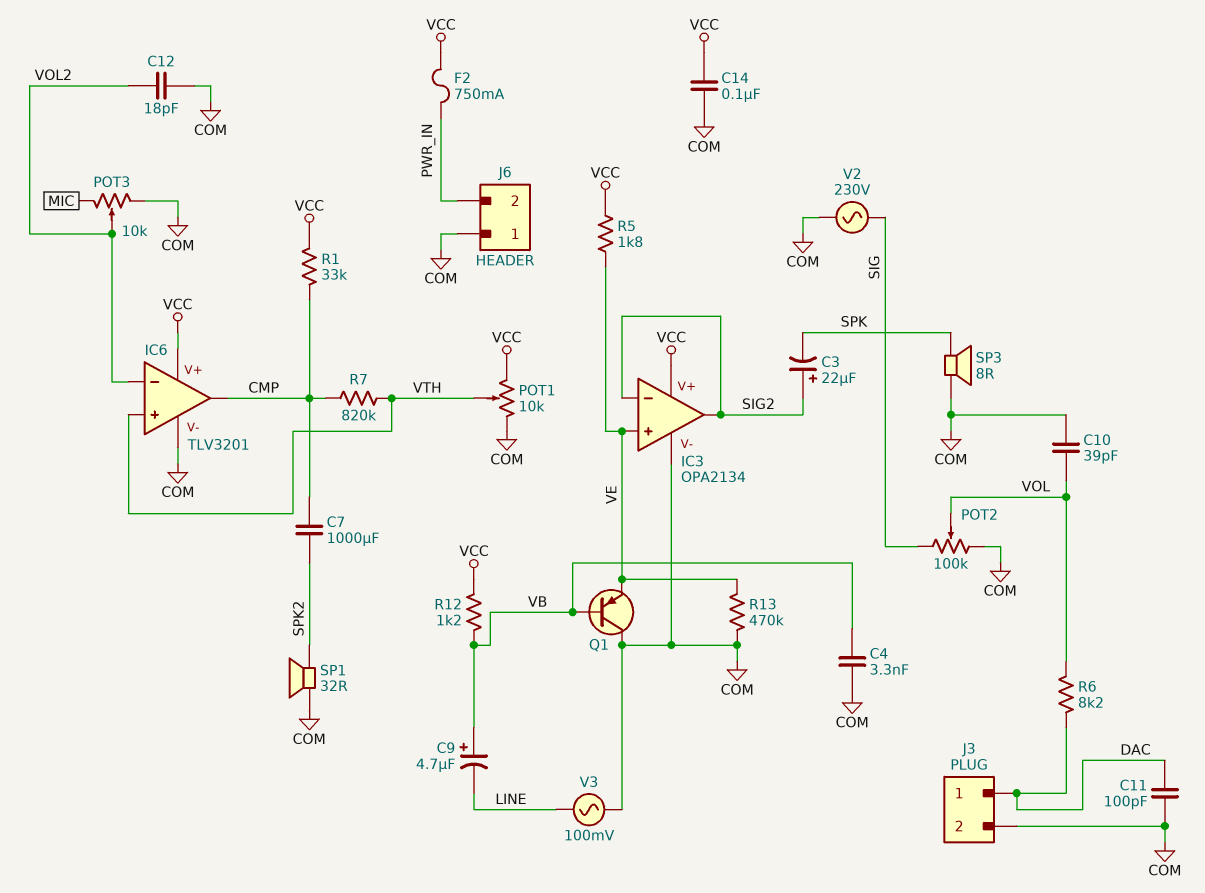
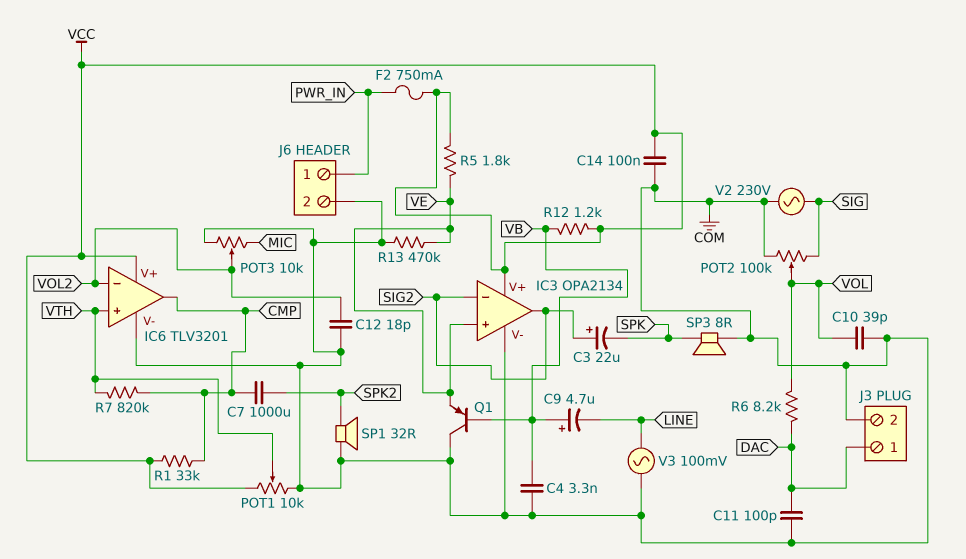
J6 pin 1: COM -> PWR_IN
J6 pin 2: PWR_IN -> COM

